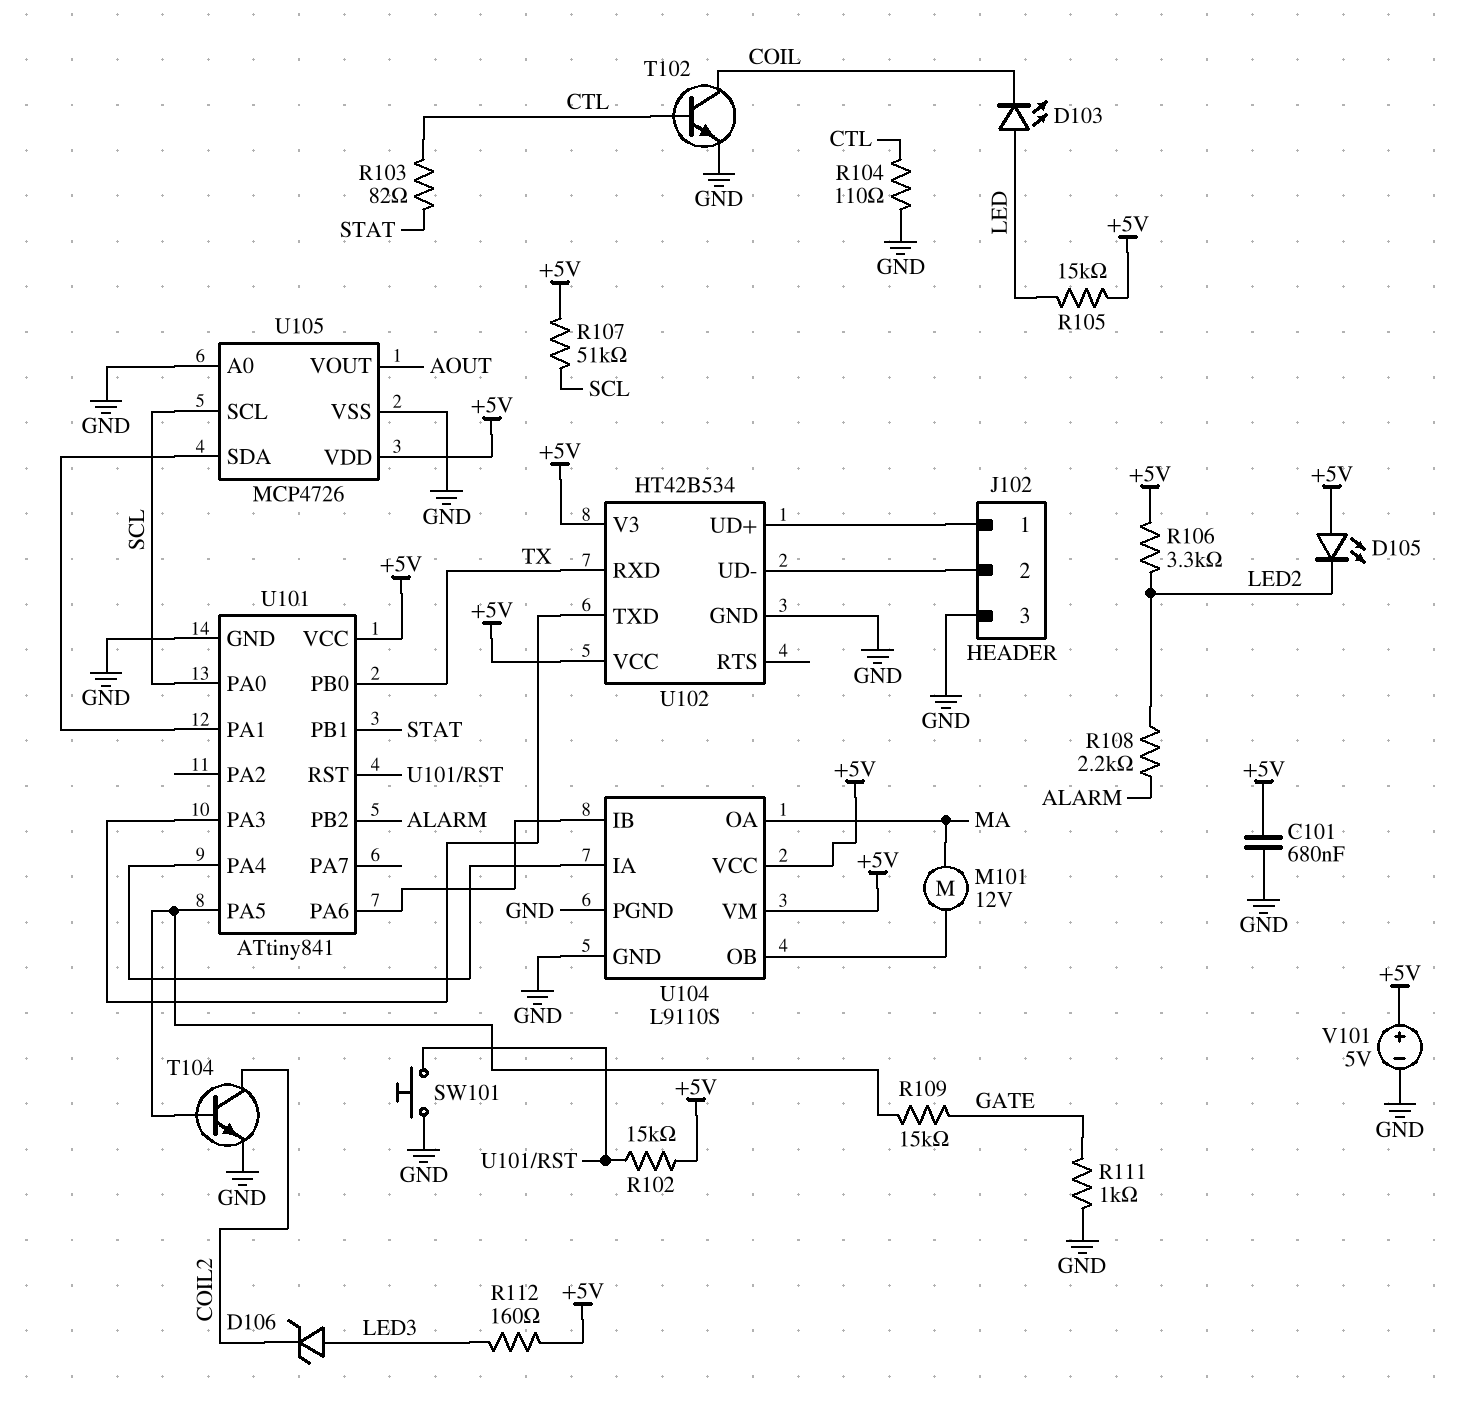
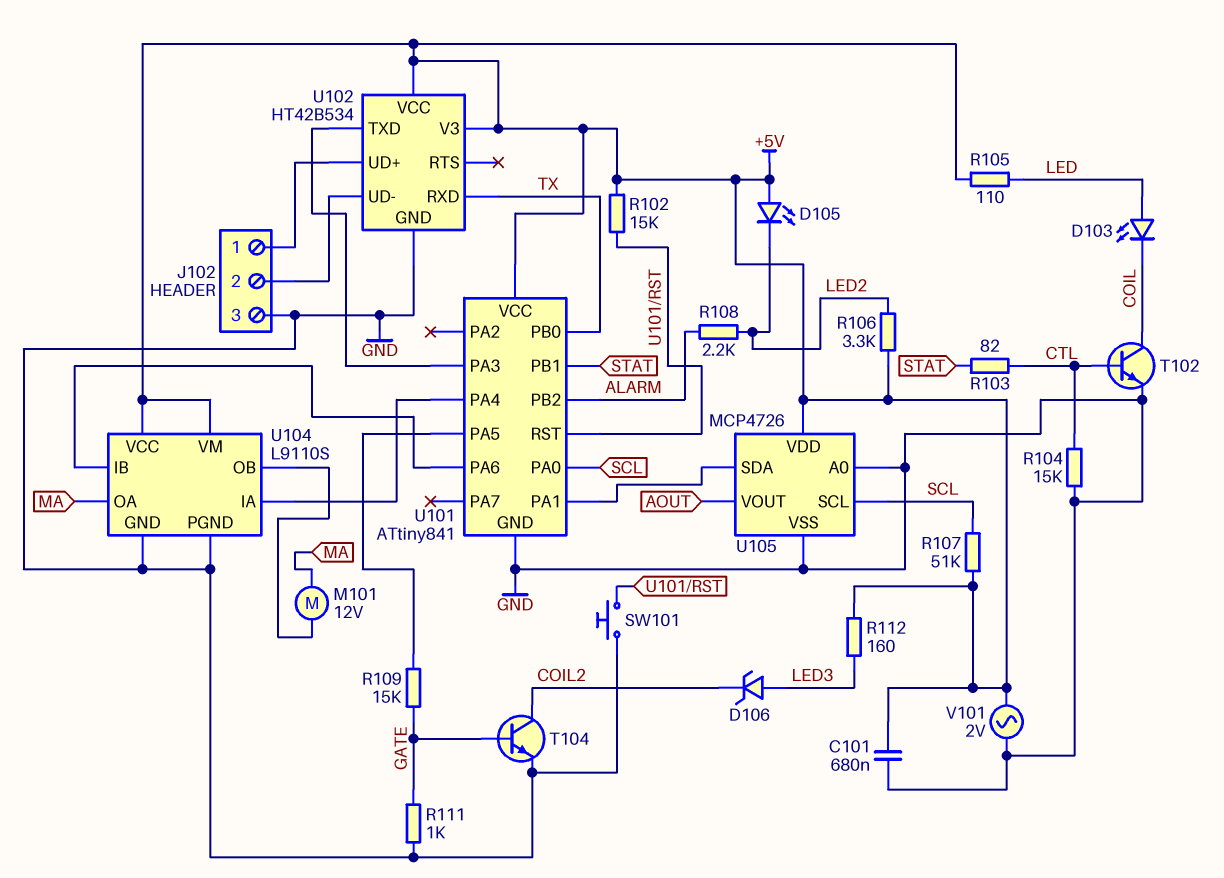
R104: 110 (CTL, GND) -> 15k (CTL, GND)
R105: 15k (+5V, LED) -> 110 (+5V, LED)
T104: NPN (B U101/PA5, C COIL2, E GND) -> NPN (B GATE, C COIL2, E GND)
V101: 5V (plus +5V, minus GND) -> AC 2V (+5V, GND)

